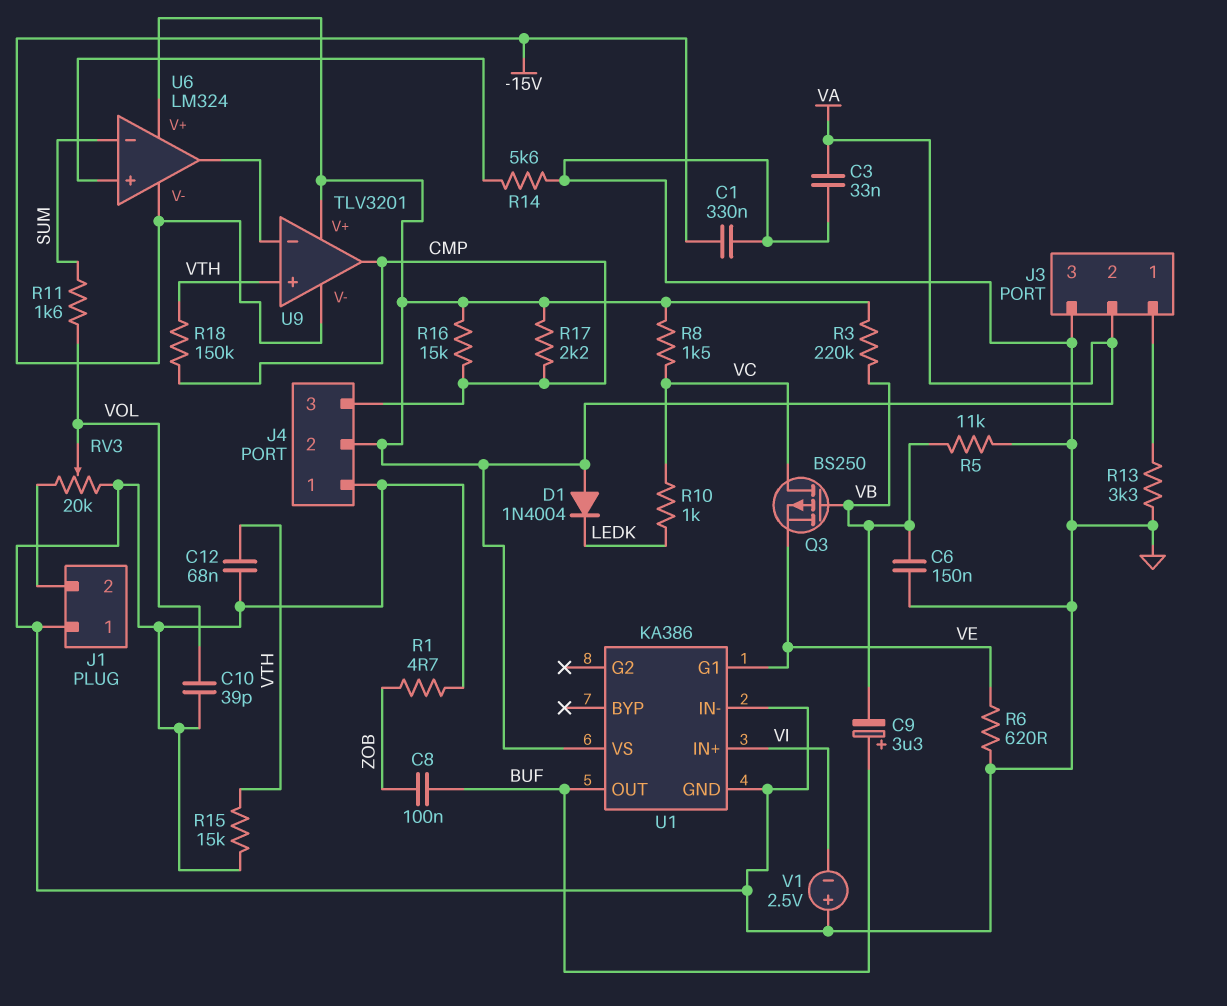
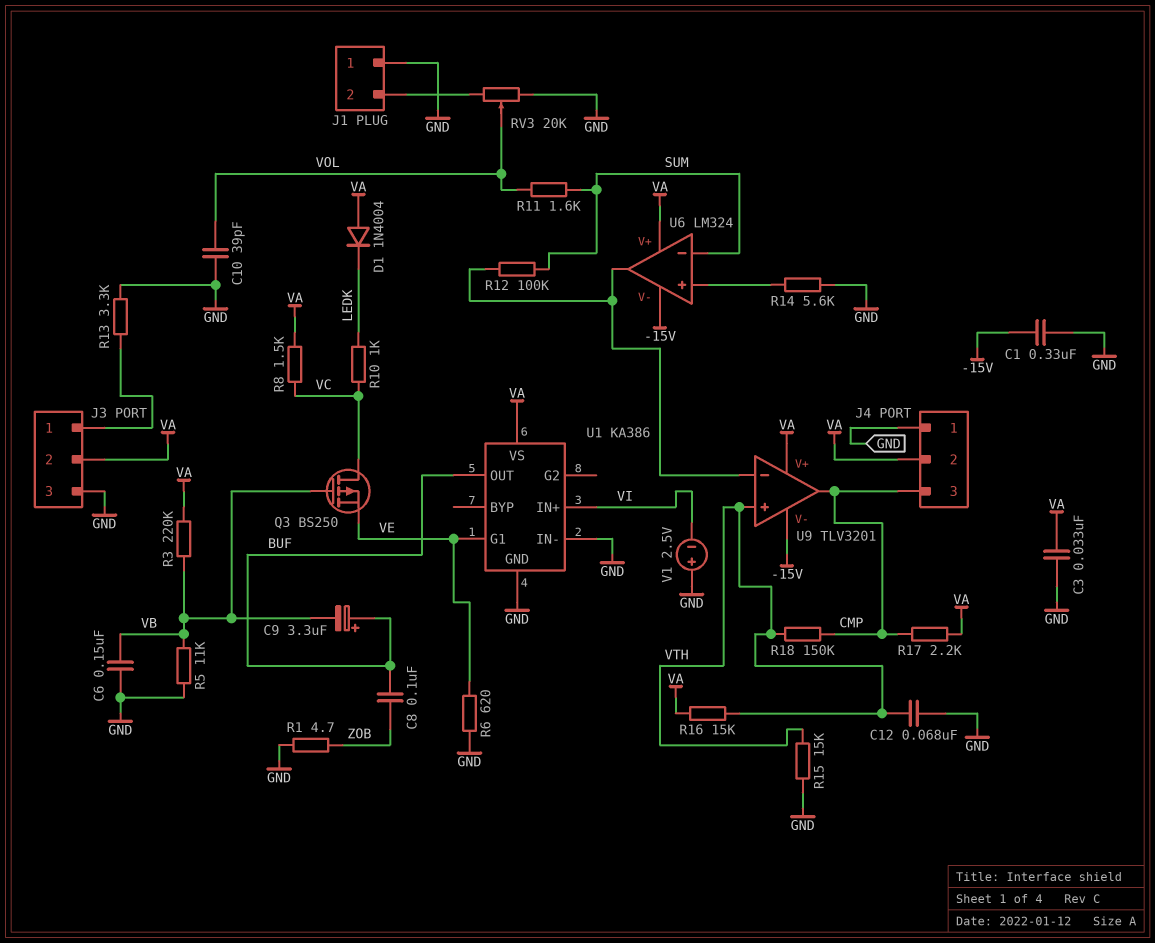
R12: none -> 100k (SUM, U6/out)
R16: 15k (CMP, VA) -> 15k (VA, VTH)

